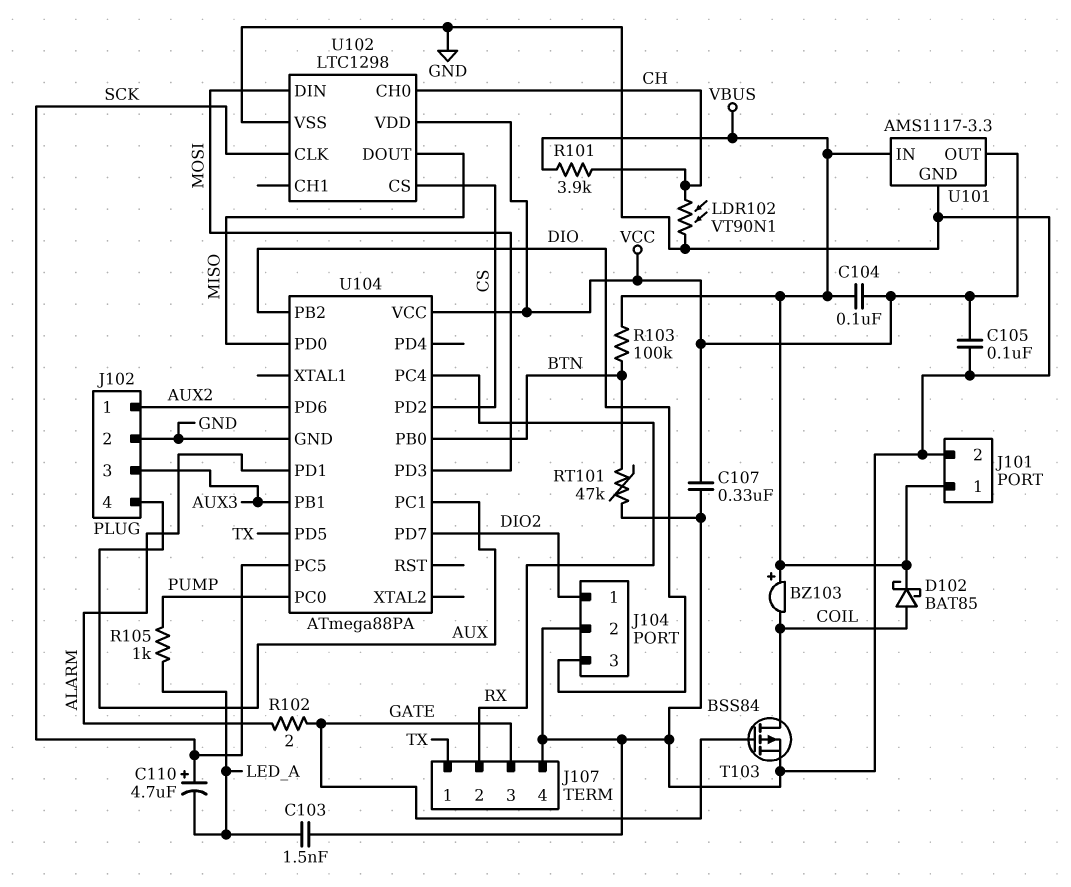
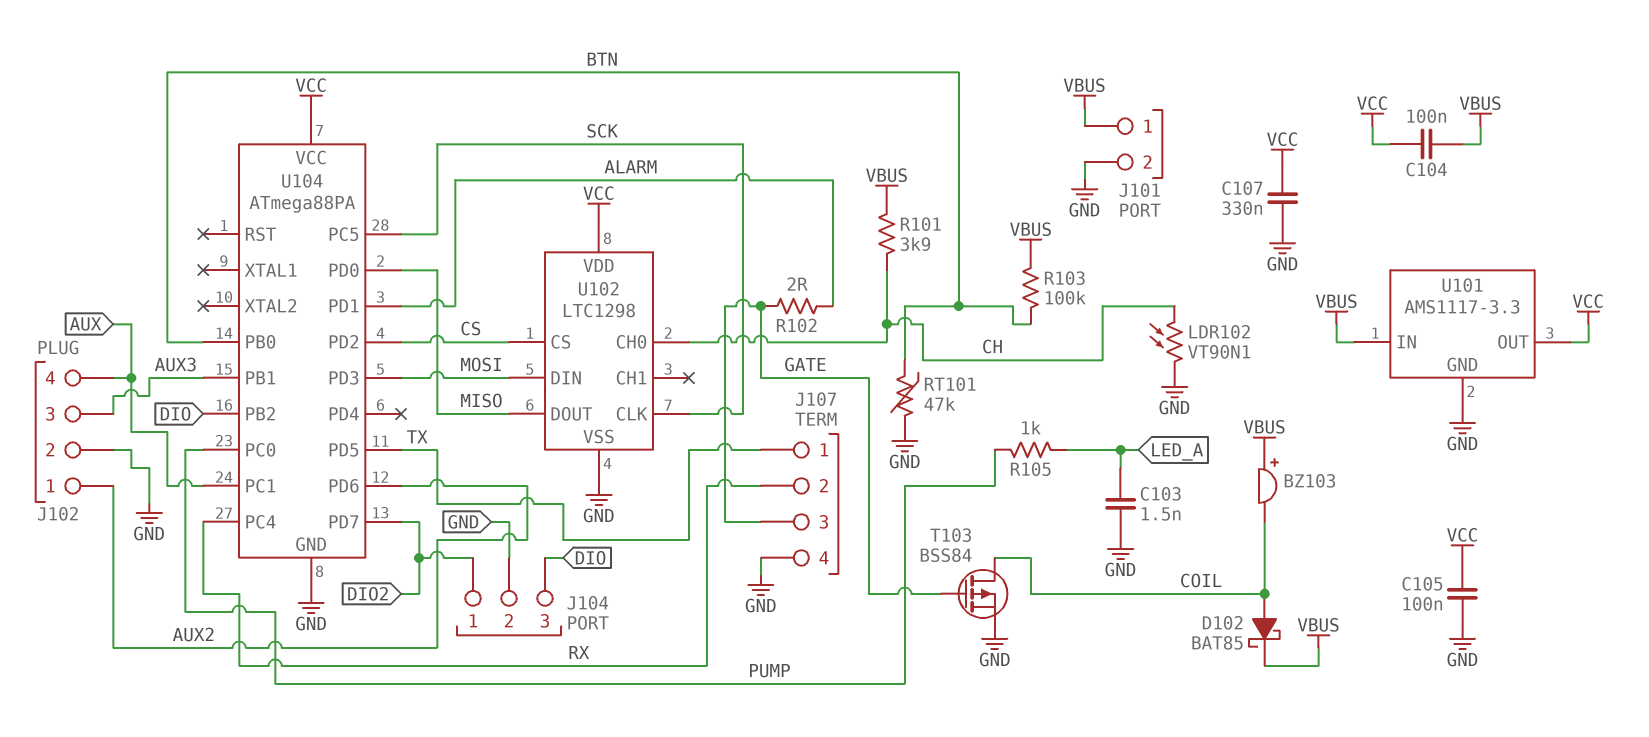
C110: 4.7uF (plus SCK, minus LED_A) -> none

